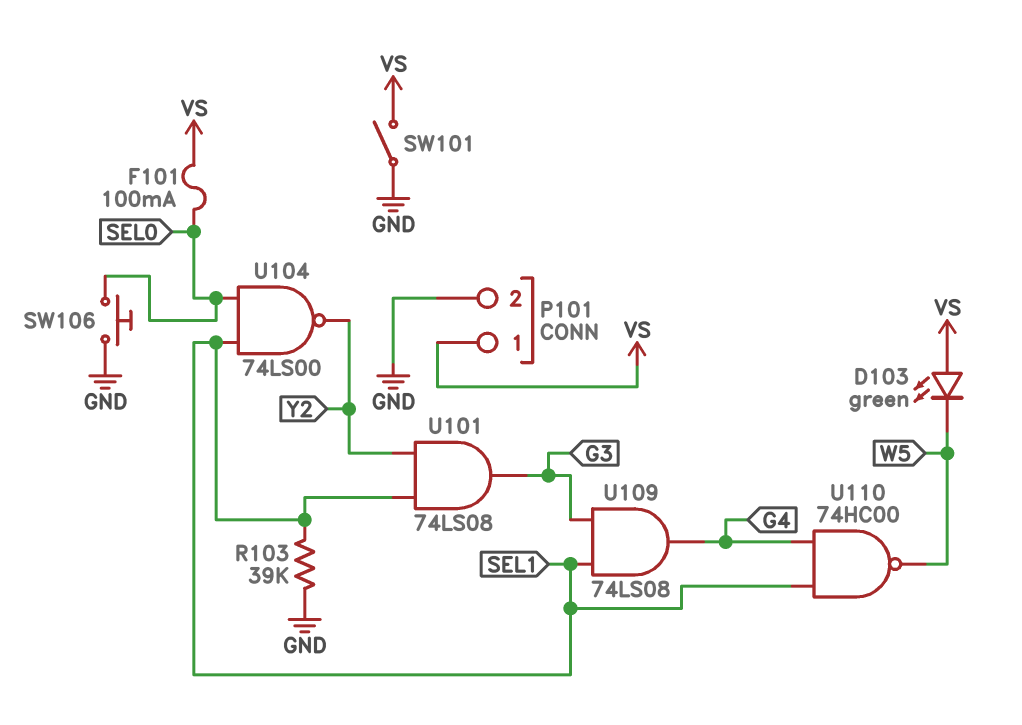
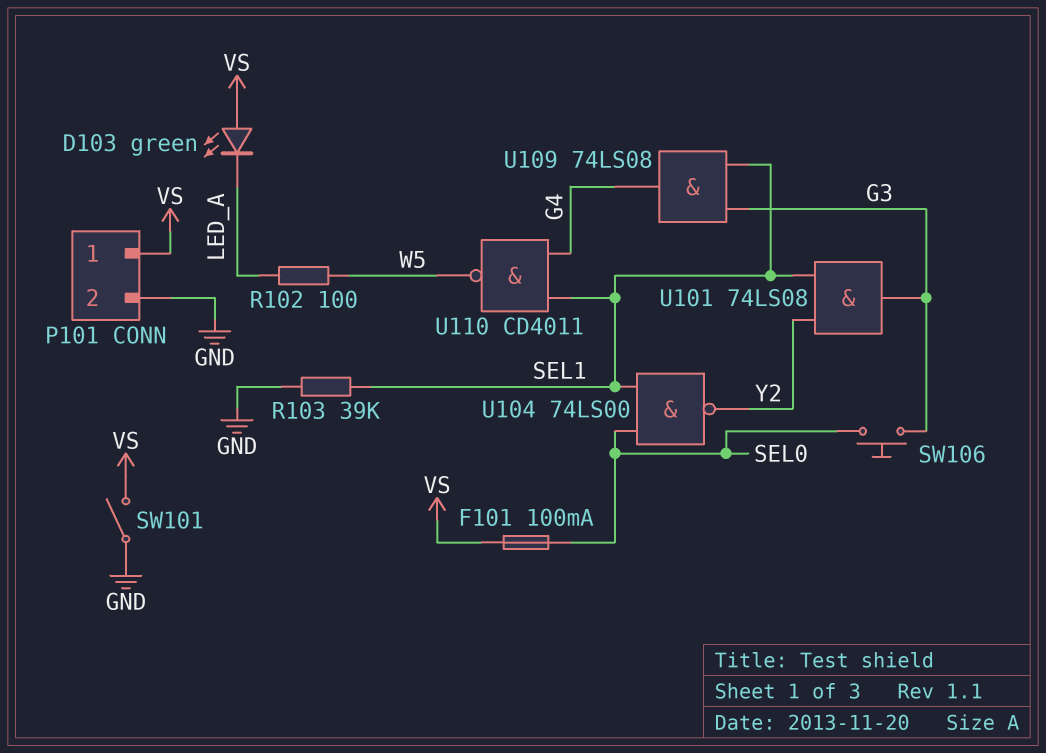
D103: LED green (A VS, K W5) -> LED green (A VS, K LED_A)
R102: none -> 100 (LED_A, W5)
SW106: button (GND, SEL0) -> button (G3, SEL0)
U110: NAND 74HC00 (in G4, in SEL1, out W5) -> NAND CD4011 (in G4, in SEL1, out W5)

